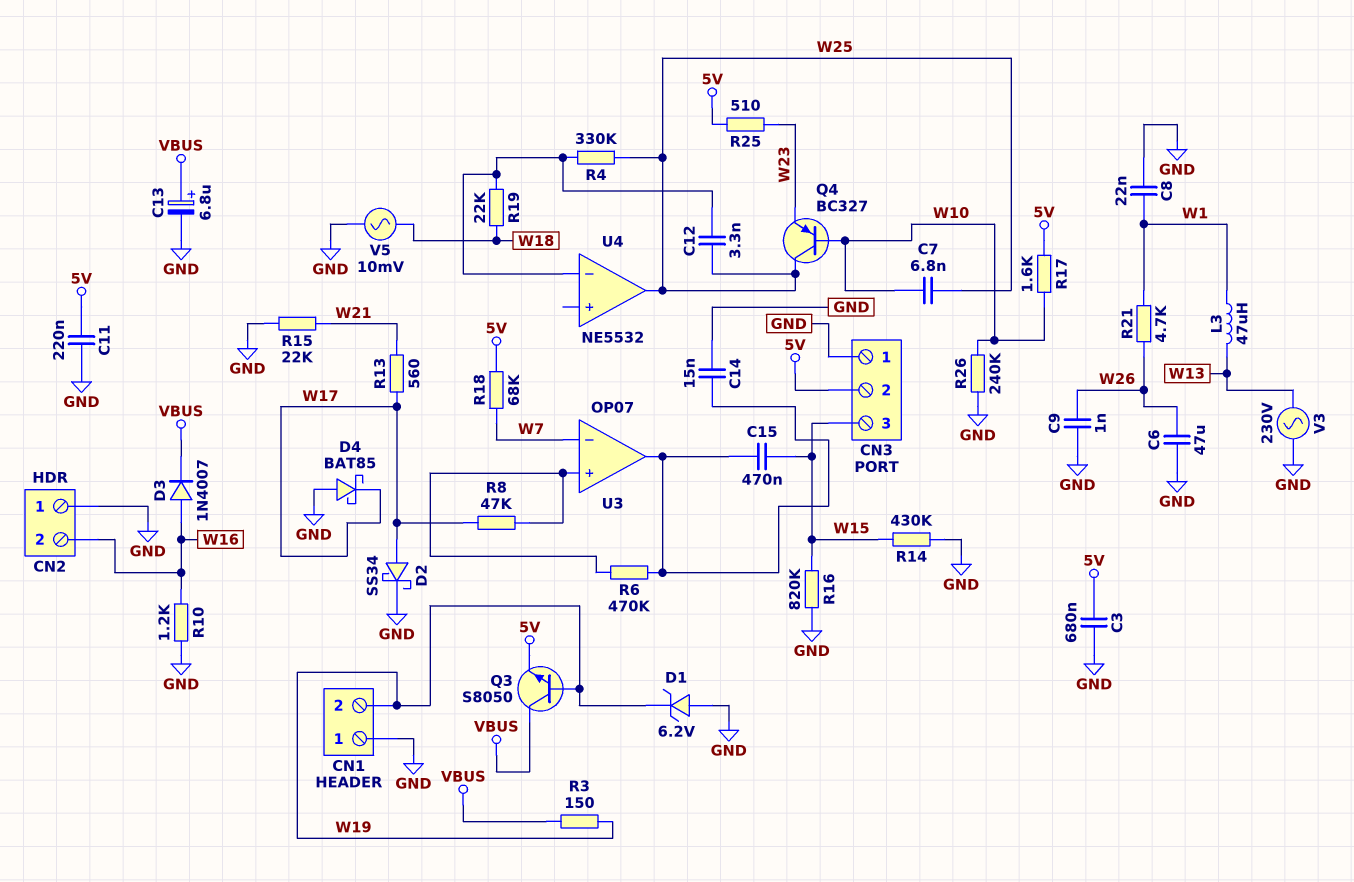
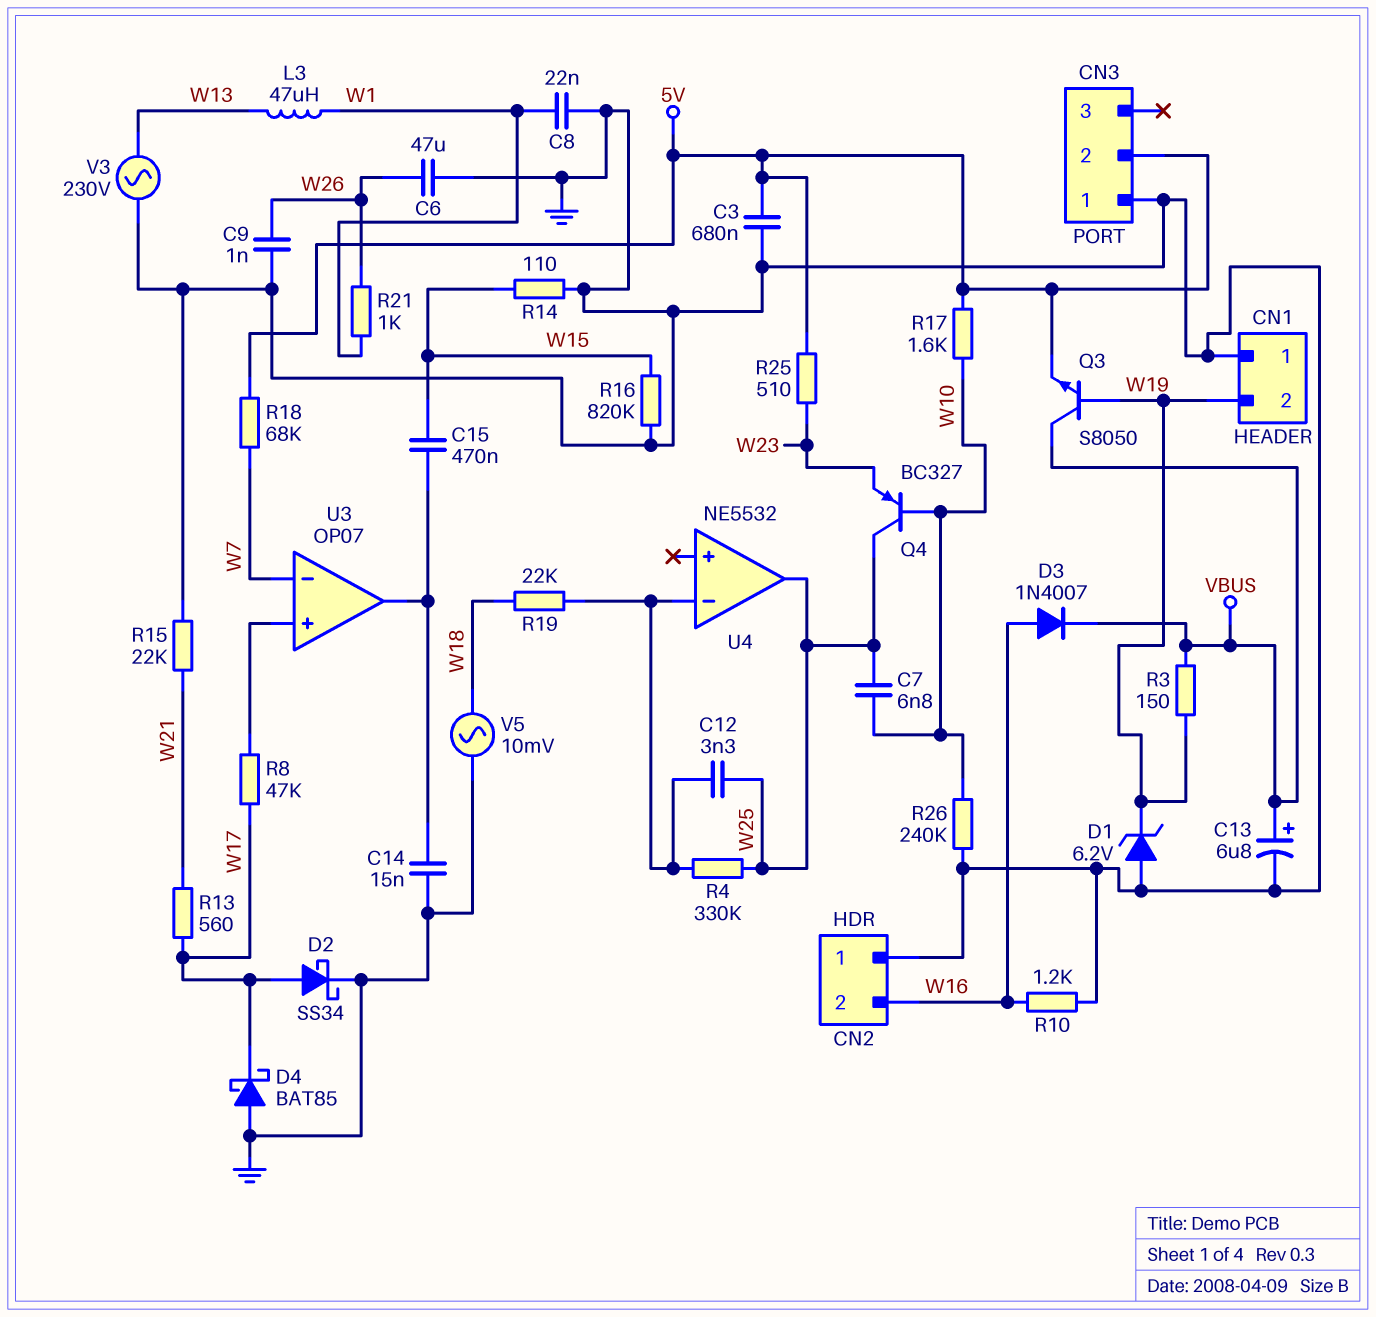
C11: 220nF (5V, GND) -> none
CN3 pin 3: W15 -> none
R6: 470k (U3/in+, U3/out) -> none
R14: 430k (GND, W15) -> 110 (GND, W15)
R21: 4.7k (W1, W26) -> 1k (W1, W26)

